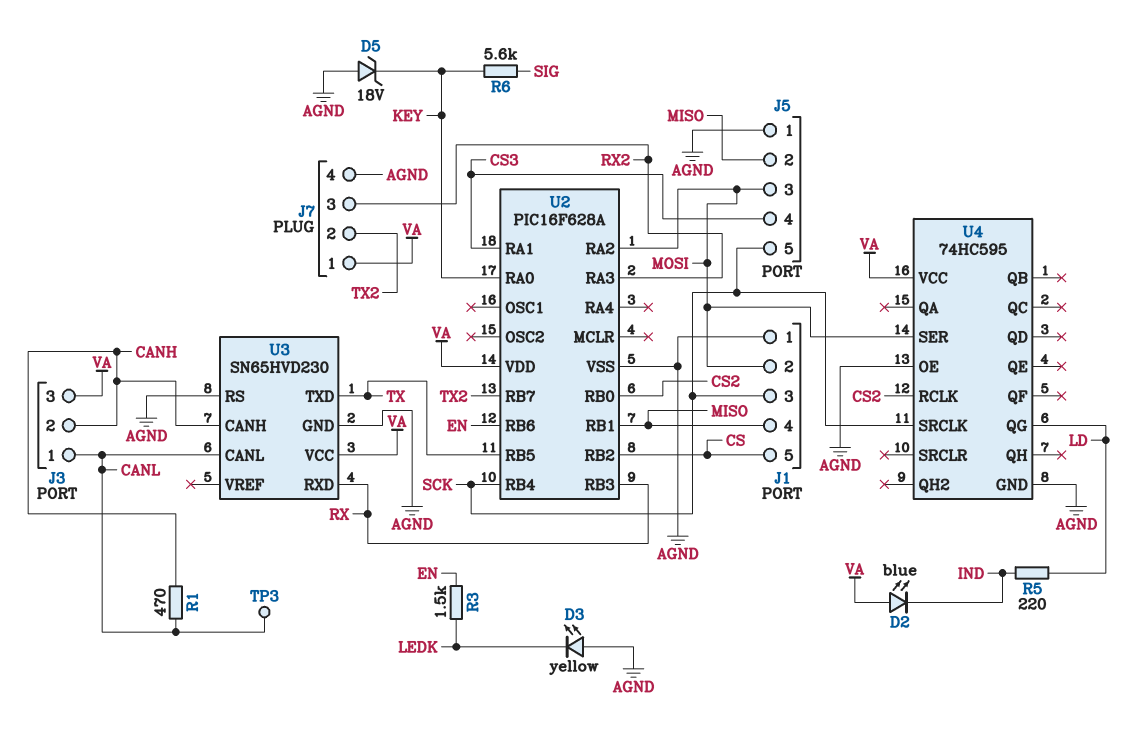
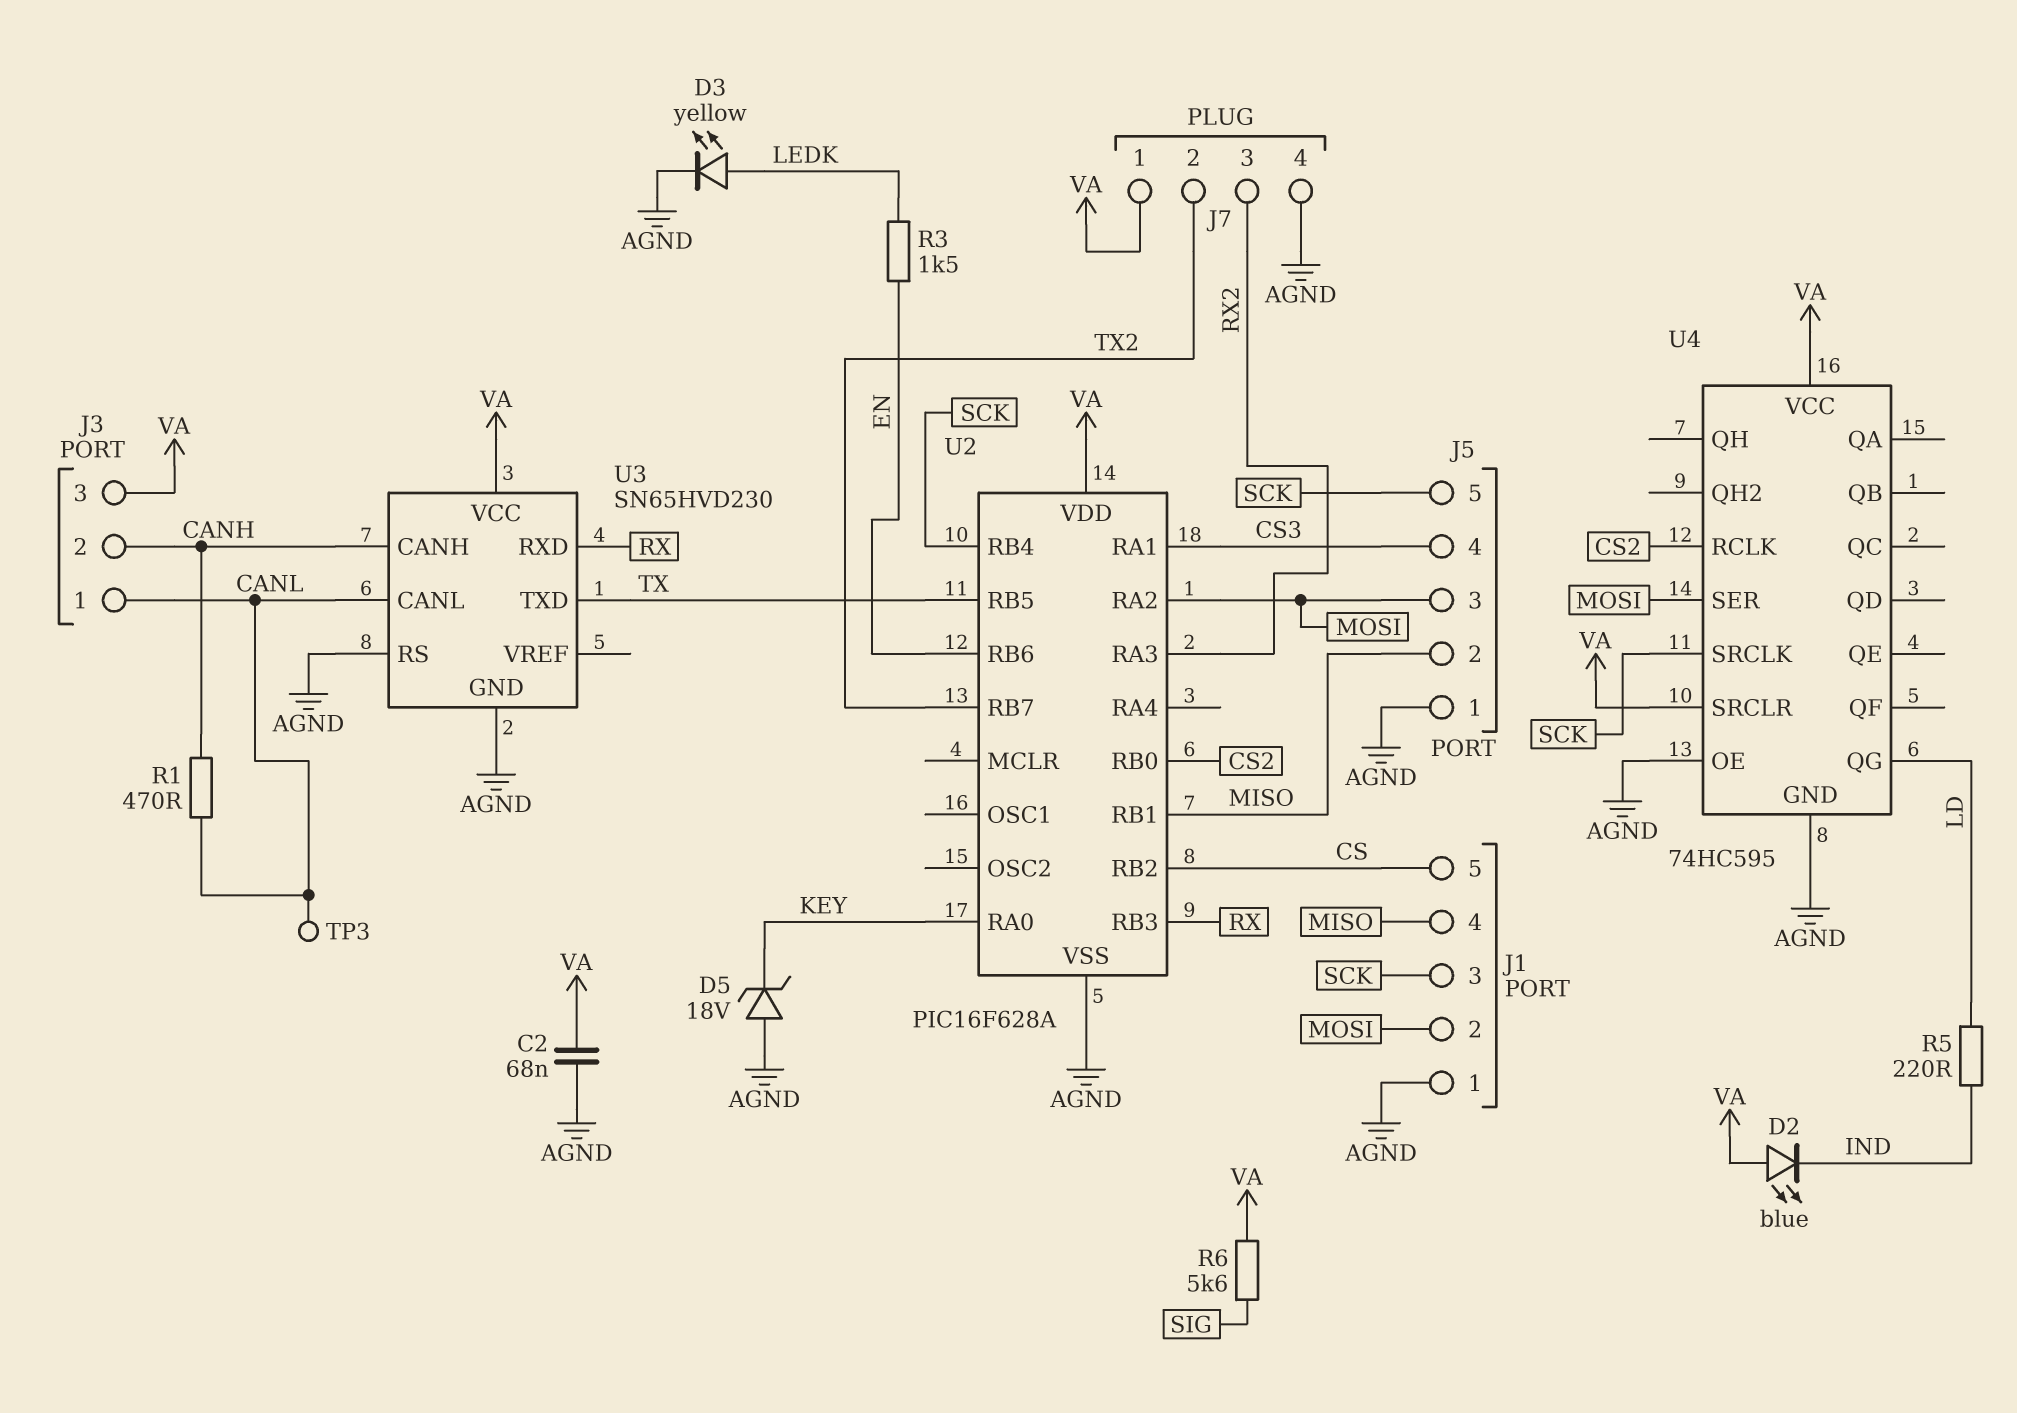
C2: none -> 68nF (AGND, VA)
D3: LED yellow (A AGND, K LEDK) -> LED yellow (A LEDK, K AGND)
R6: 5.6k (KEY, SIG) -> 5.6k (SIG, VA)
U4 pin SRCLR: none -> VA

